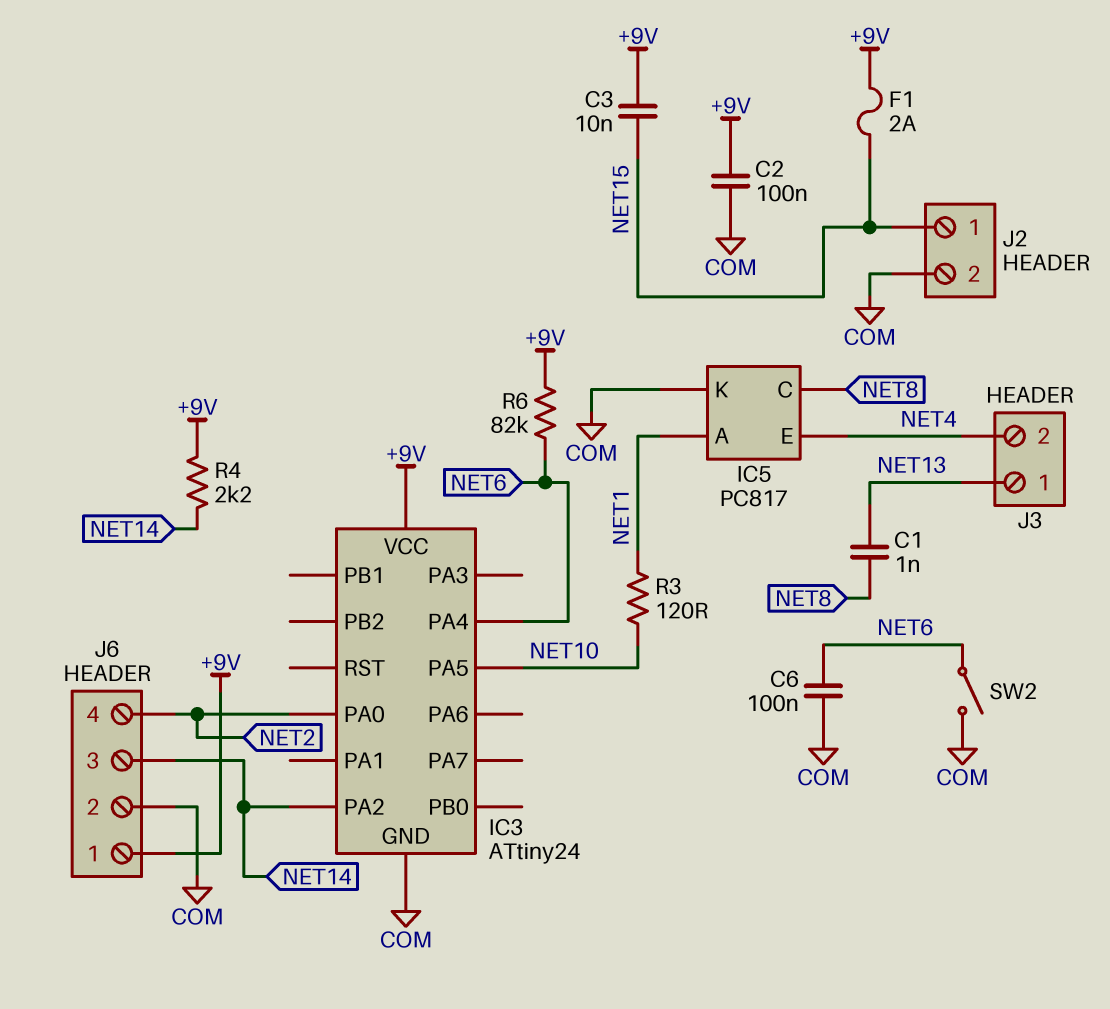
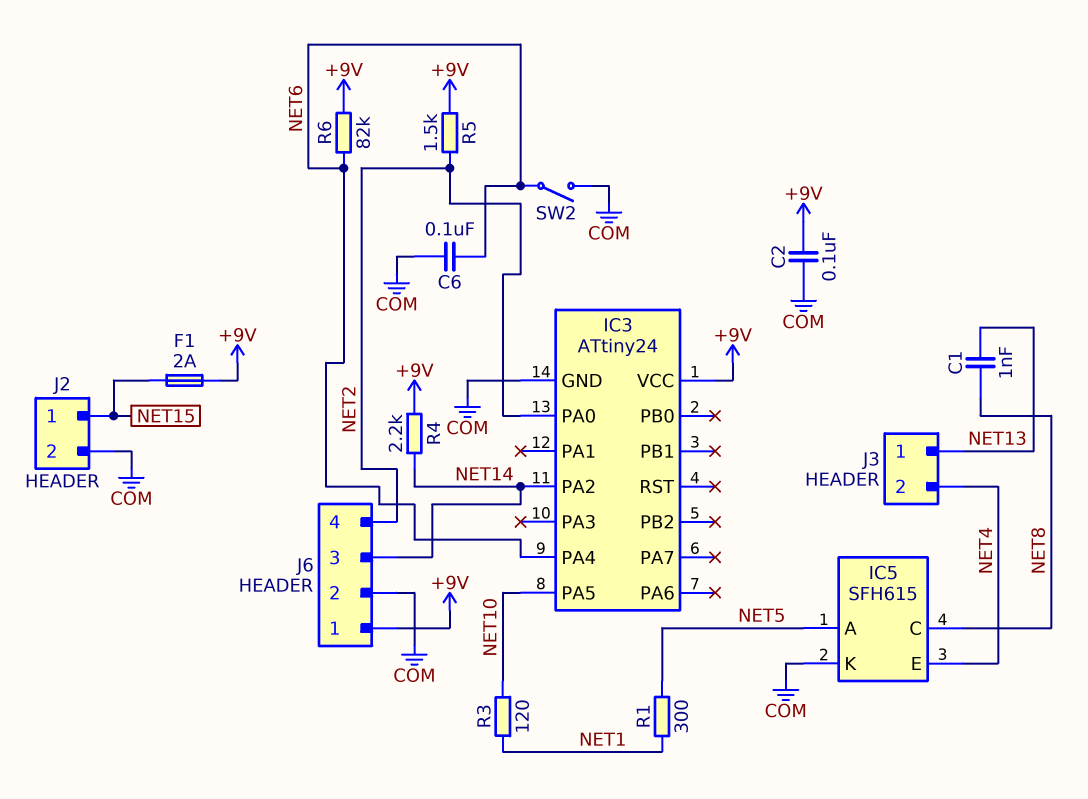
C3: 10nF (+9V, NET15) -> none
IC5: PC817 -> SFH615
IC5 pin A: NET1 -> NET5
R1: none -> 300 (NET1, NET5)
R5: none -> 1.5k (+9V, NET2)

